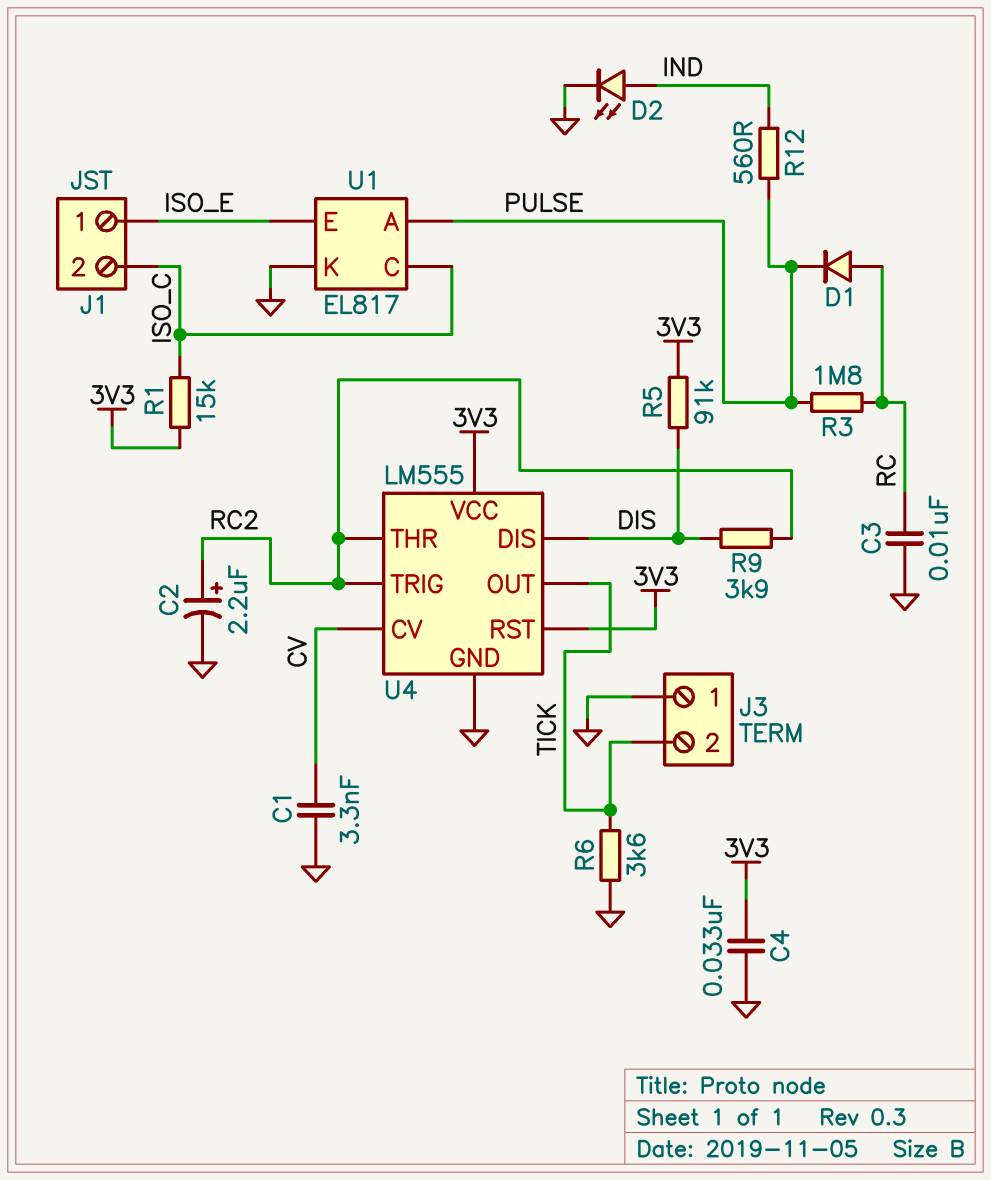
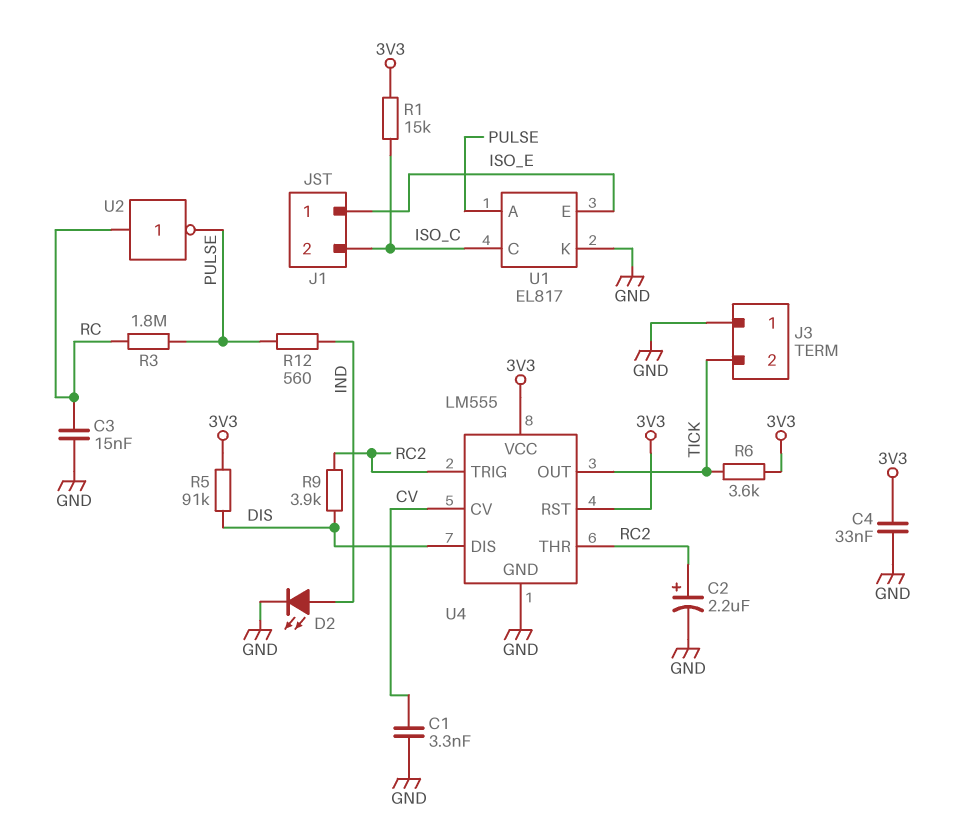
C3: 10nF (GND, RC) -> 15nF (GND, RC)
D1: diode (A RC, K PULSE) -> none
R6: 3.6k (GND, TICK) -> 3.6k (3V3, TICK)
U2: none -> NOT (in RC, out PULSE)

